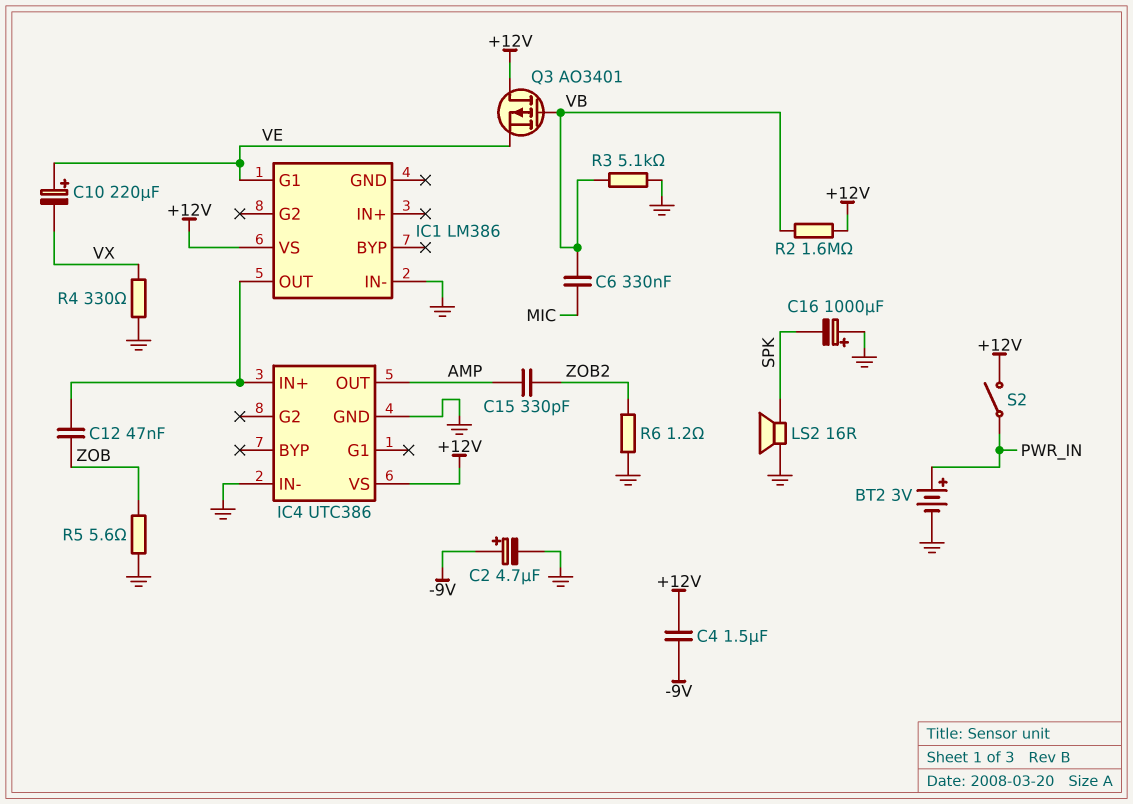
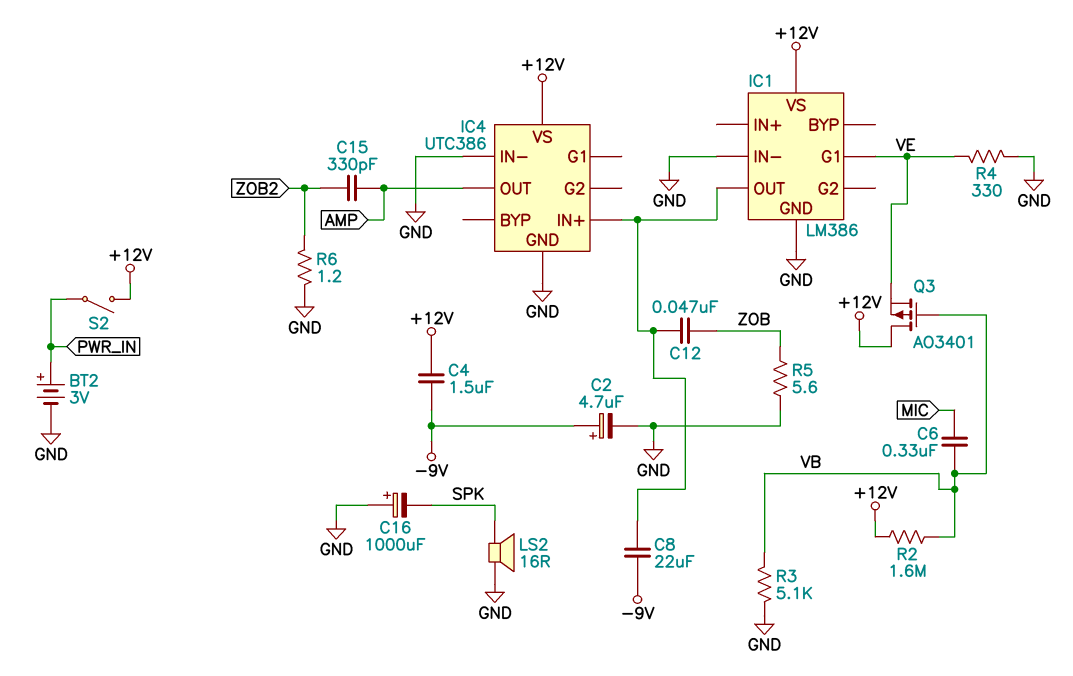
C8: none -> 22uF (-9V, IC1/OUT)
C10: 220uF (plus VE, minus VX) -> none
IC1 pin GND: none -> GND
R4: 330 (GND, VX) -> 330 (GND, VE)

